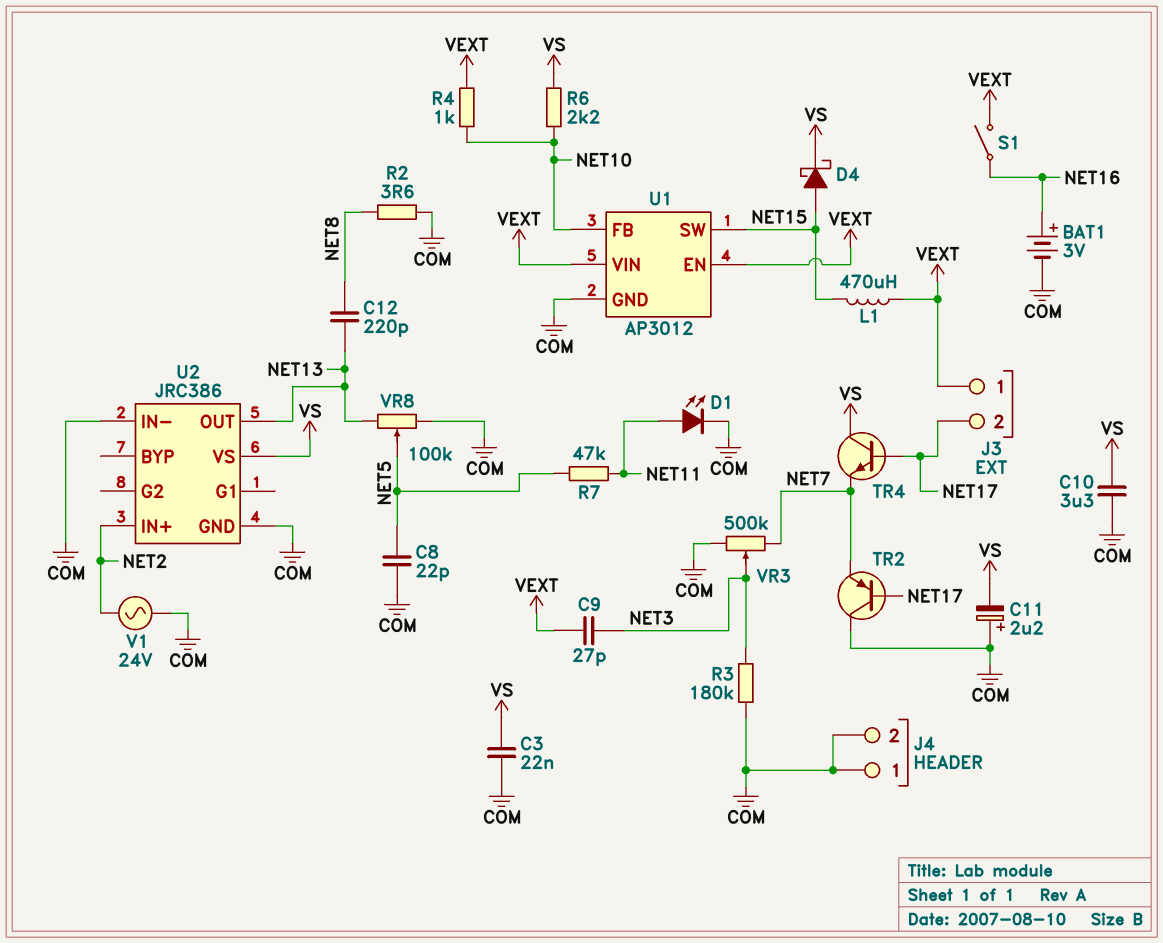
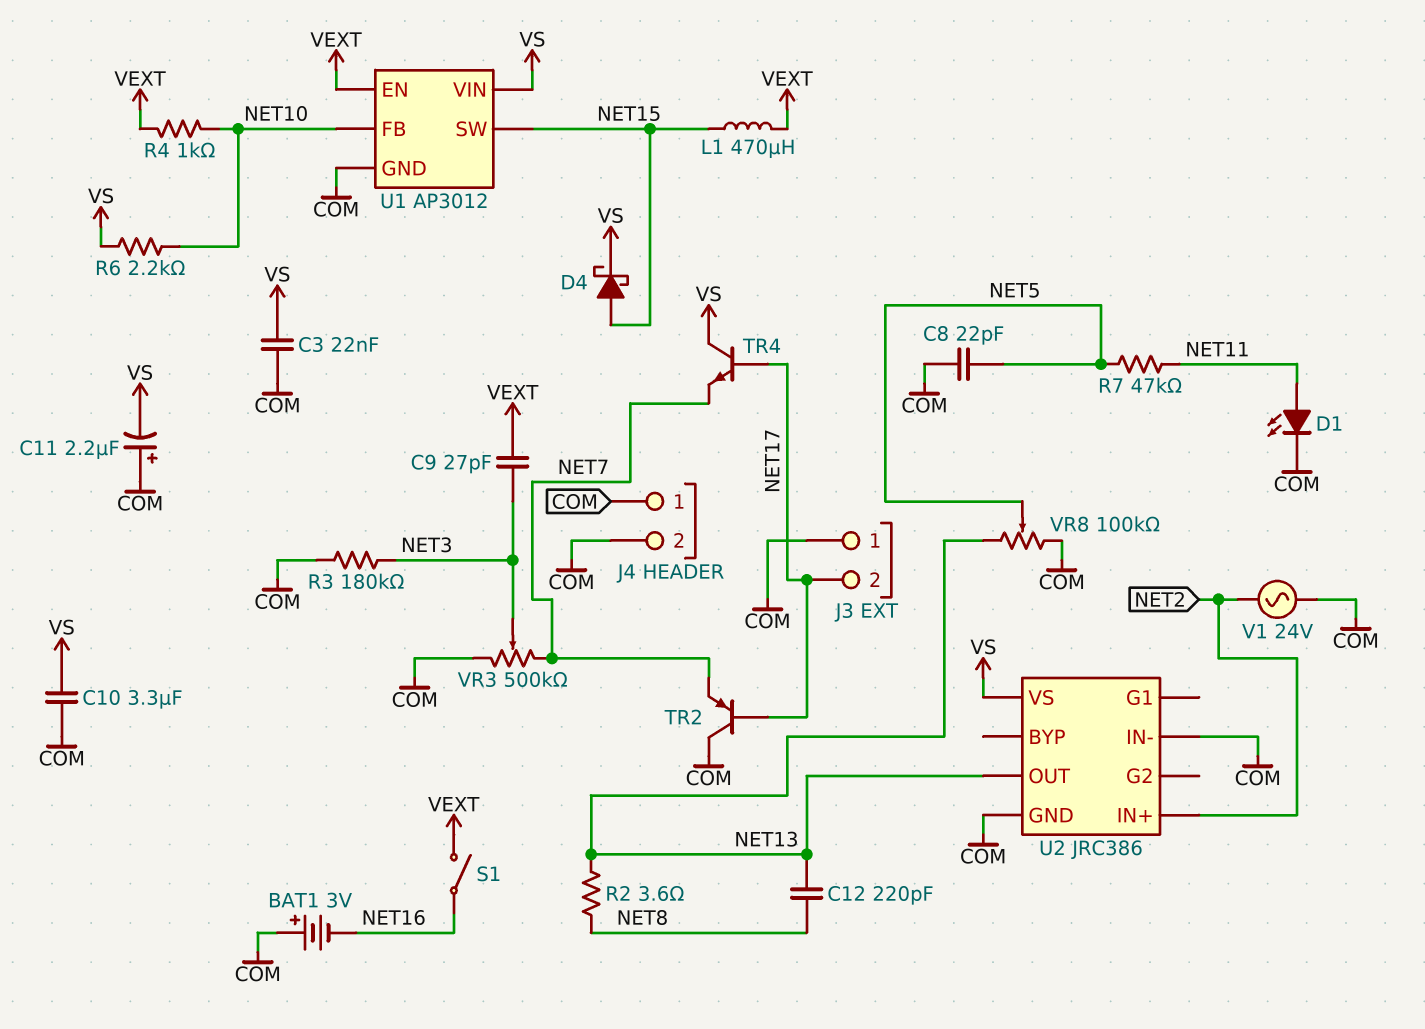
BAT1: 3V (plus NET16, minus COM) -> 3V (plus COM, minus NET16)
J3 pin 1: VEXT -> COM
R2: 3.6 (COM, NET8) -> 3.6 (NET8, NET13)
U1 pin VIN: VEXT -> VS

